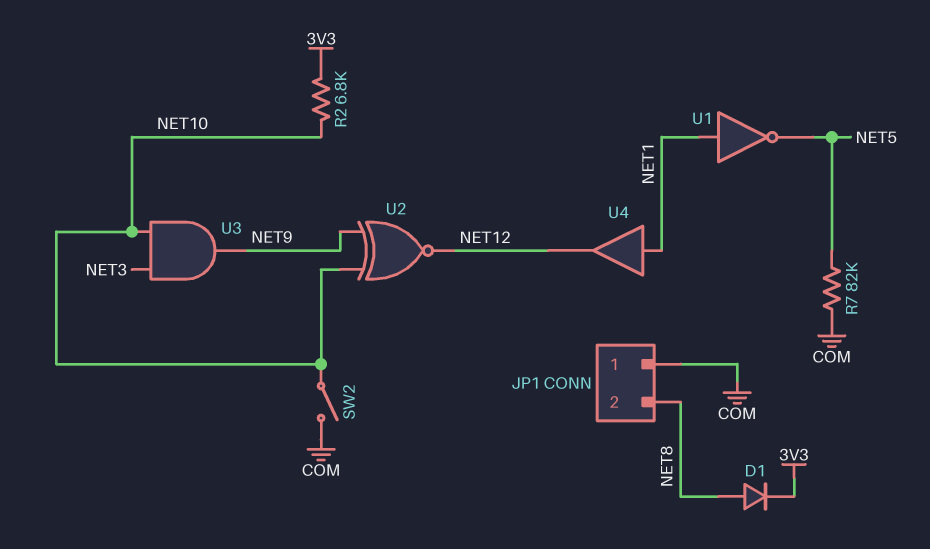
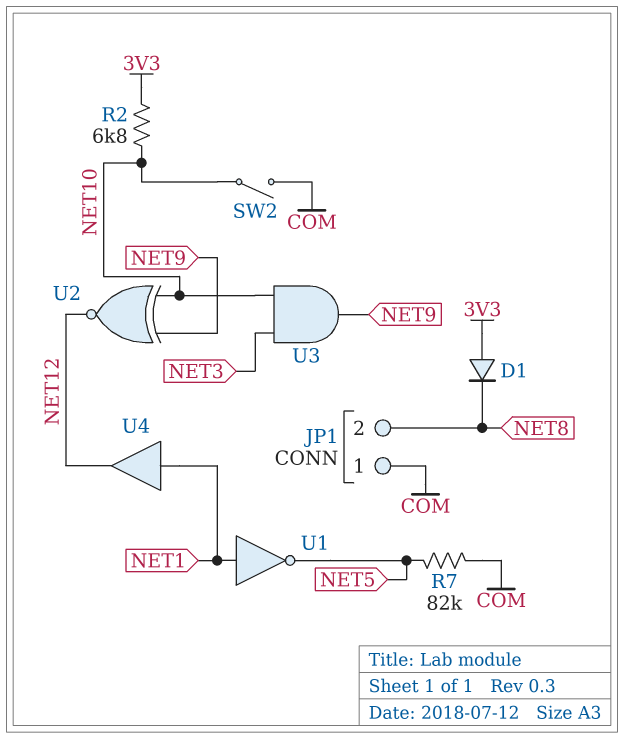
D1: diode (A NET8, K 3V3) -> diode (A 3V3, K NET8)

